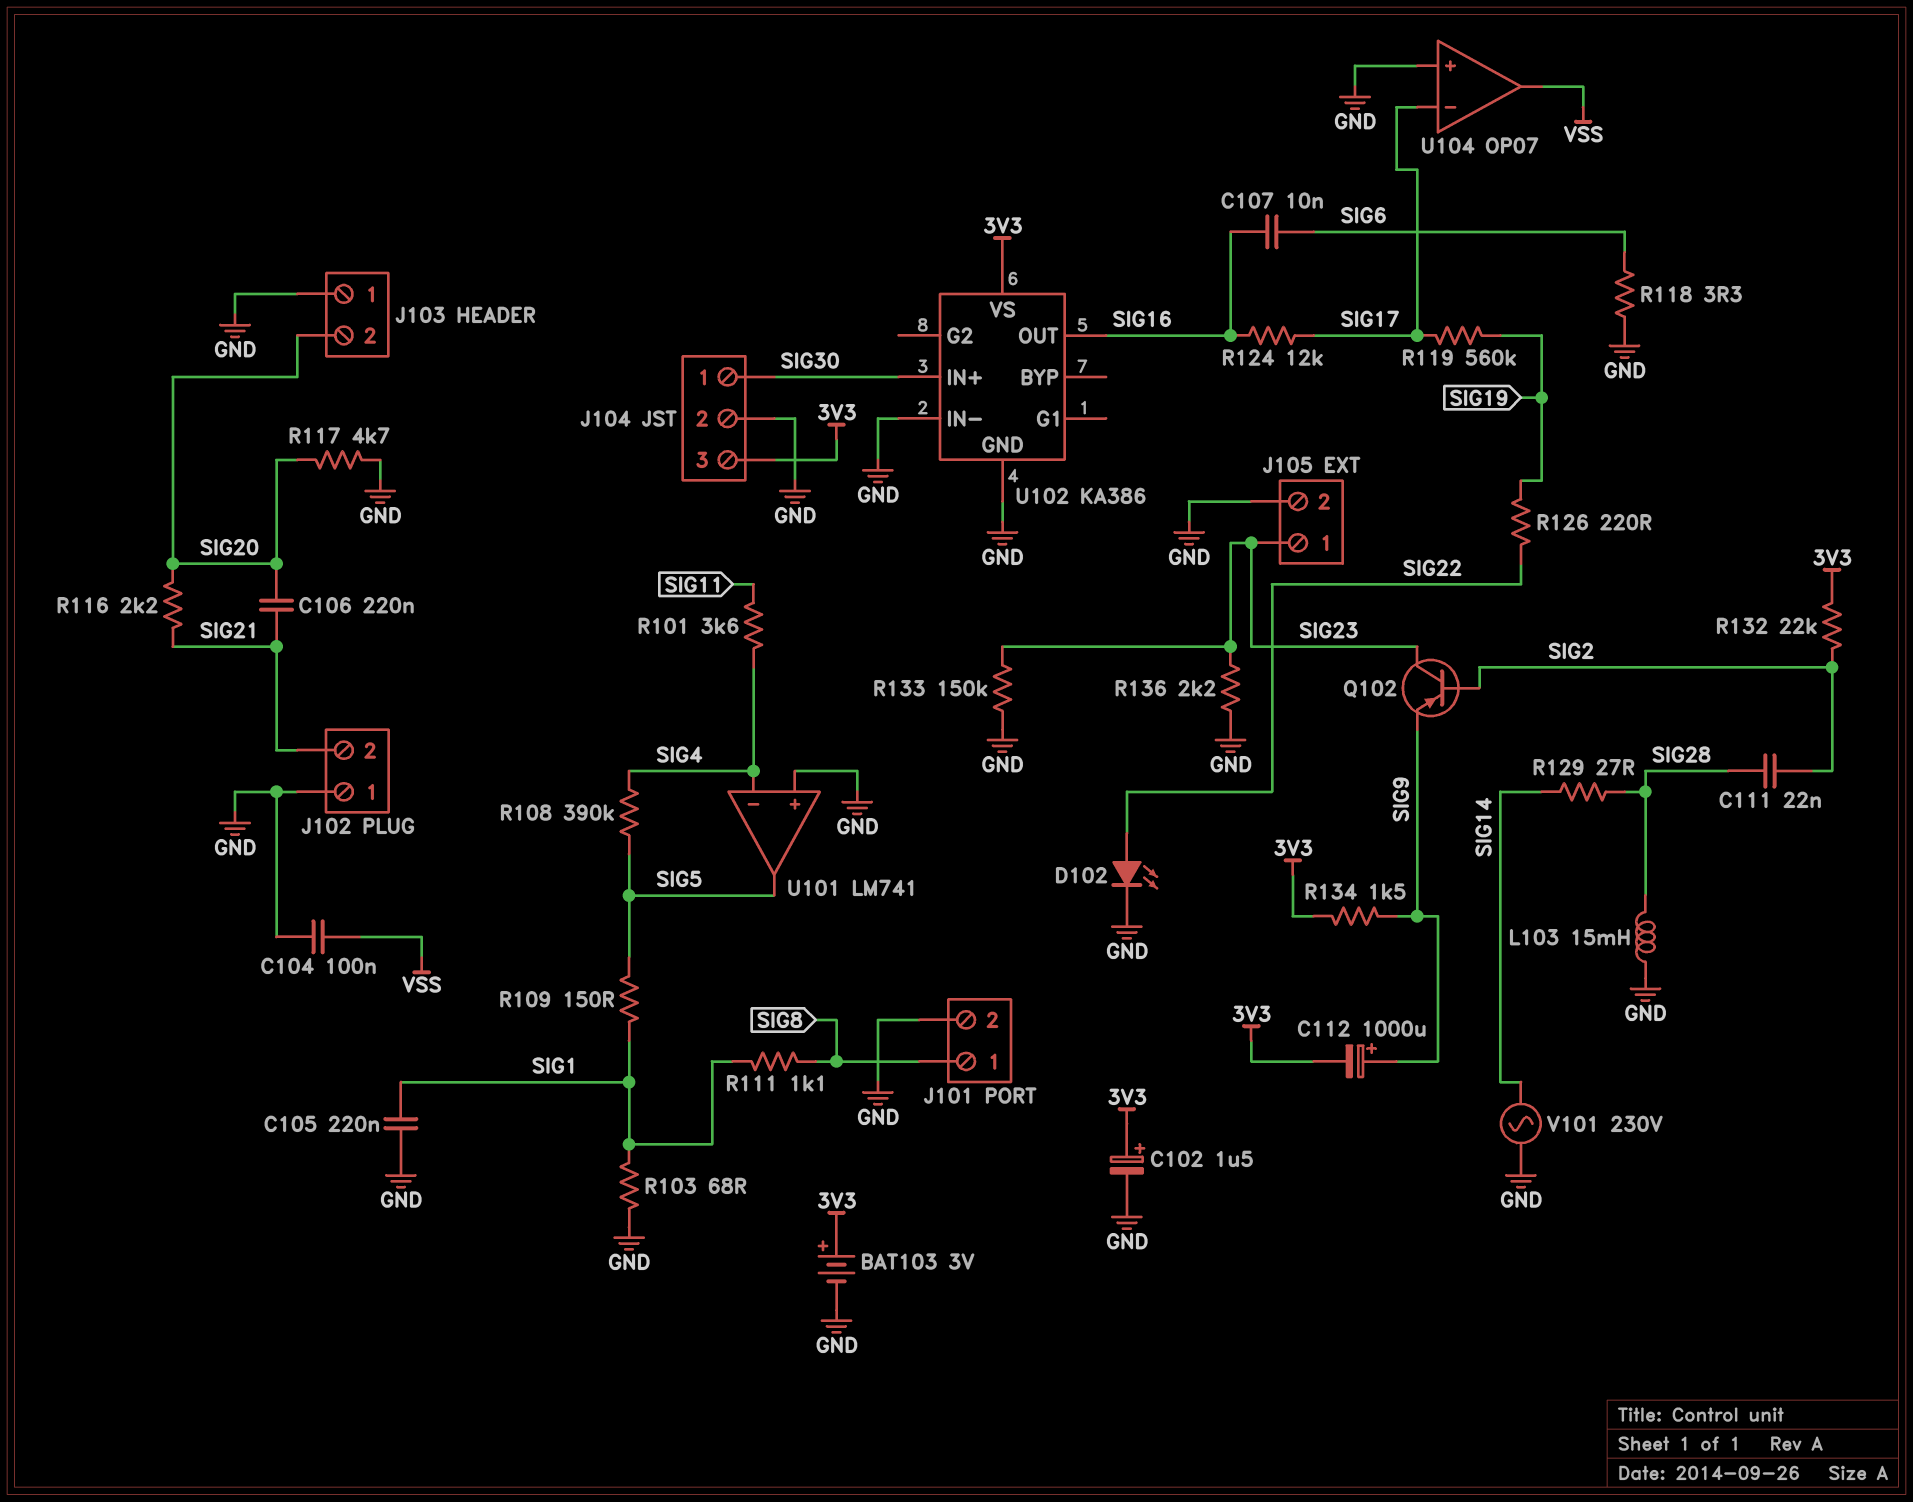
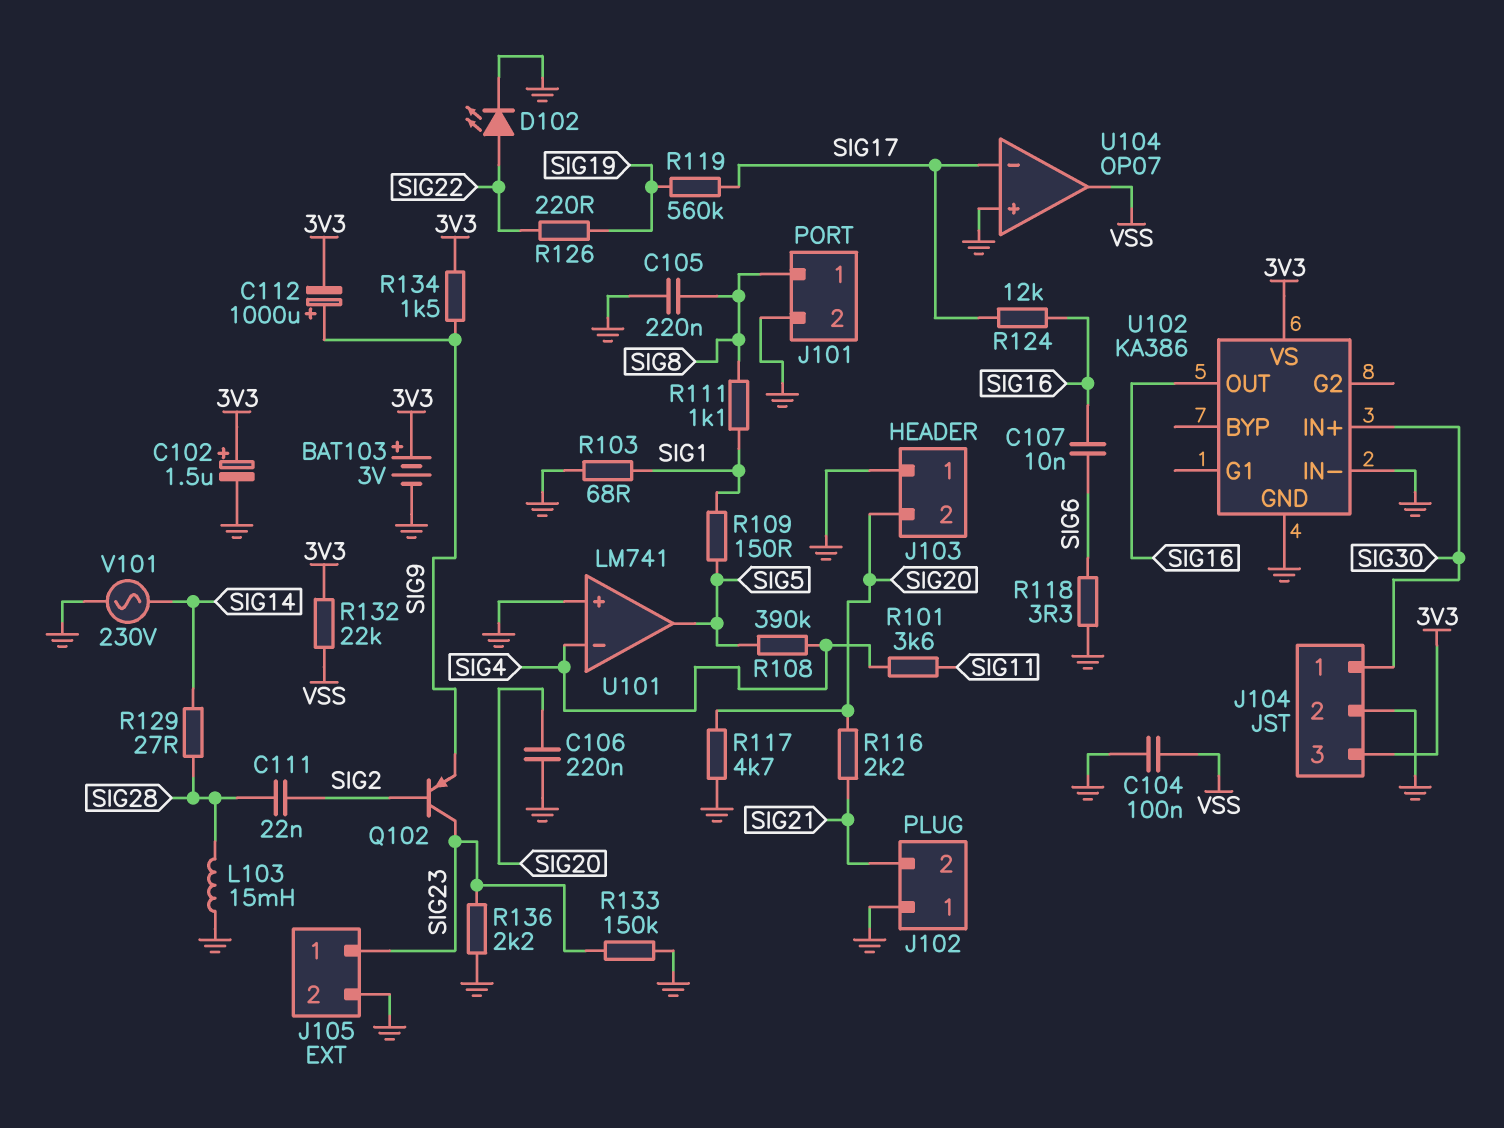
C105: 220nF (GND, SIG1) -> 220nF (GND, SIG8)
C106: 220nF (SIG20, SIG21) -> 220nF (GND, SIG20)
R132: 22k (3V3, SIG2) -> 22k (3V3, VSS)

